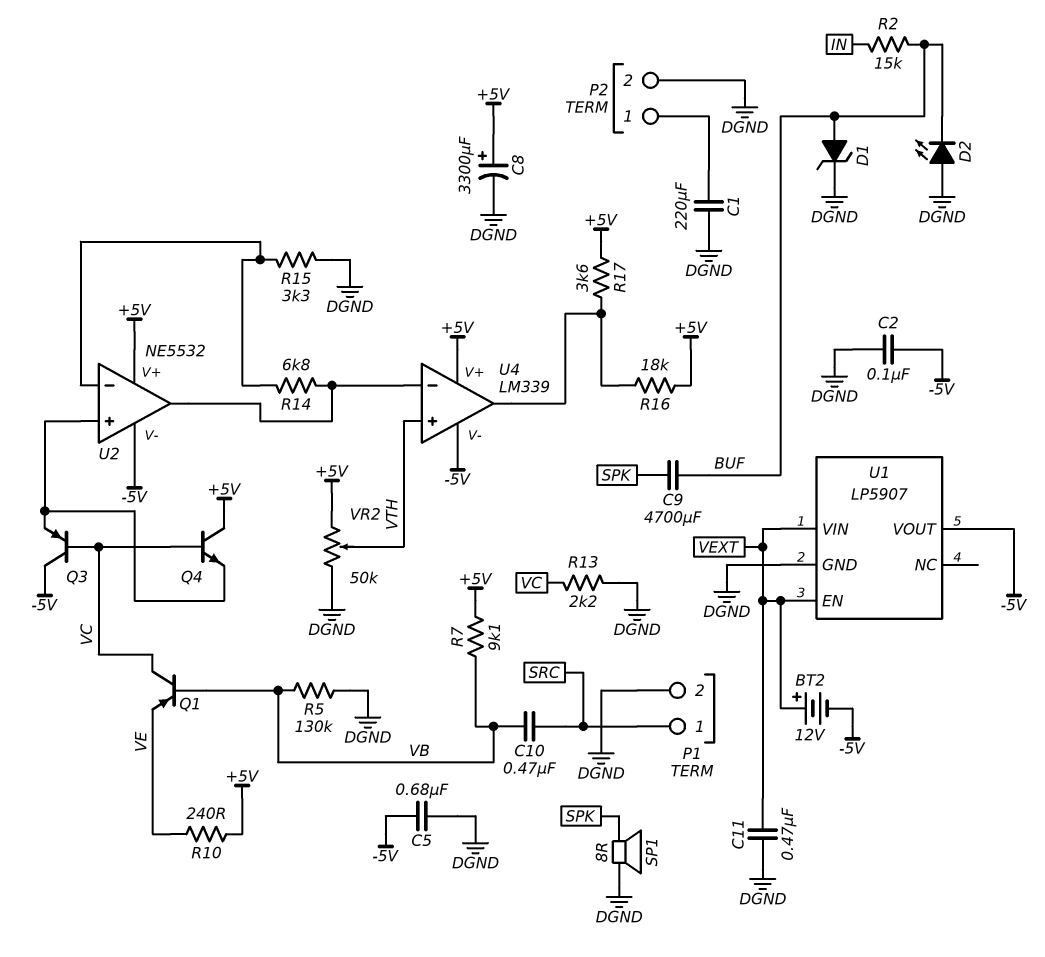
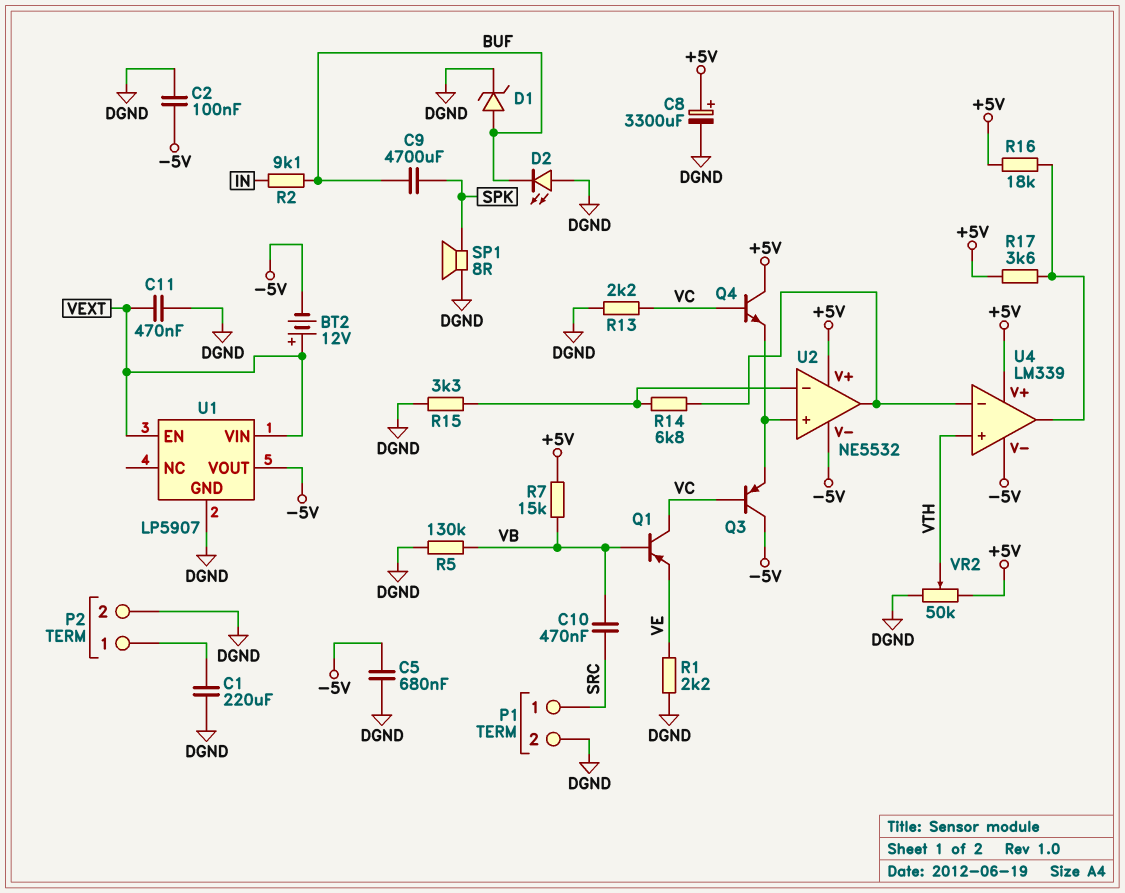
R1: none -> 2.2k (DGND, VE)
R2: 15k (BUF, IN) -> 9.1k (BUF, IN)
R7: 9.1k (+5V, VB) -> 15k (+5V, VB)
R10: 240 (+5V, VE) -> none

